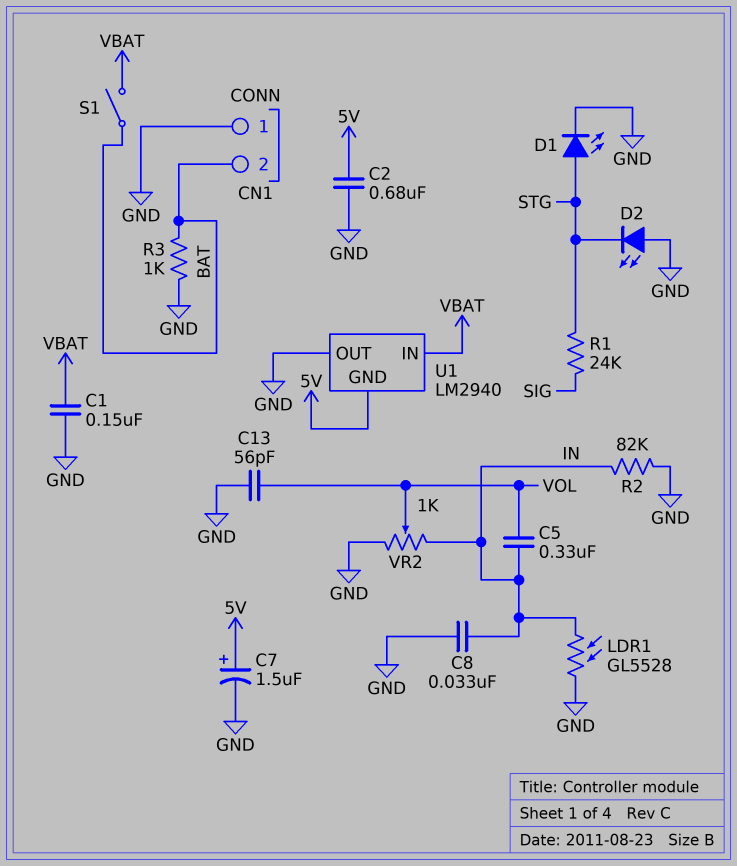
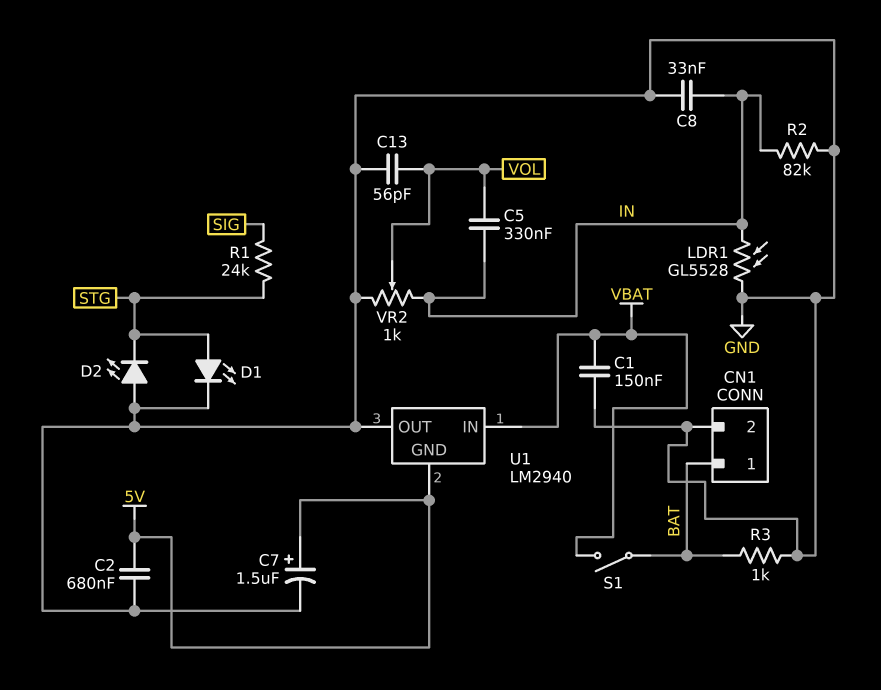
CN1 pin 1: GND -> BAT
CN1 pin 2: BAT -> GND

